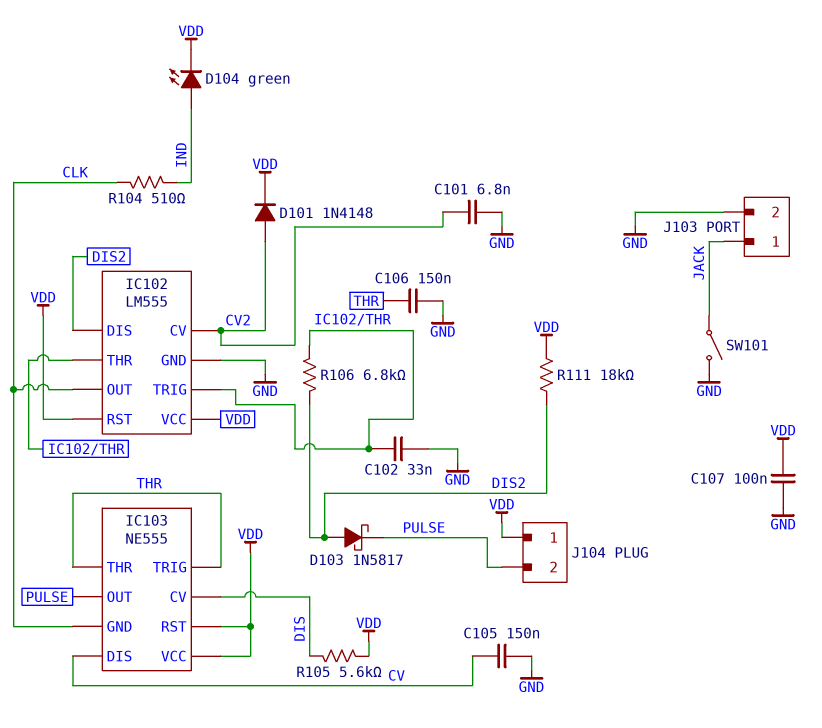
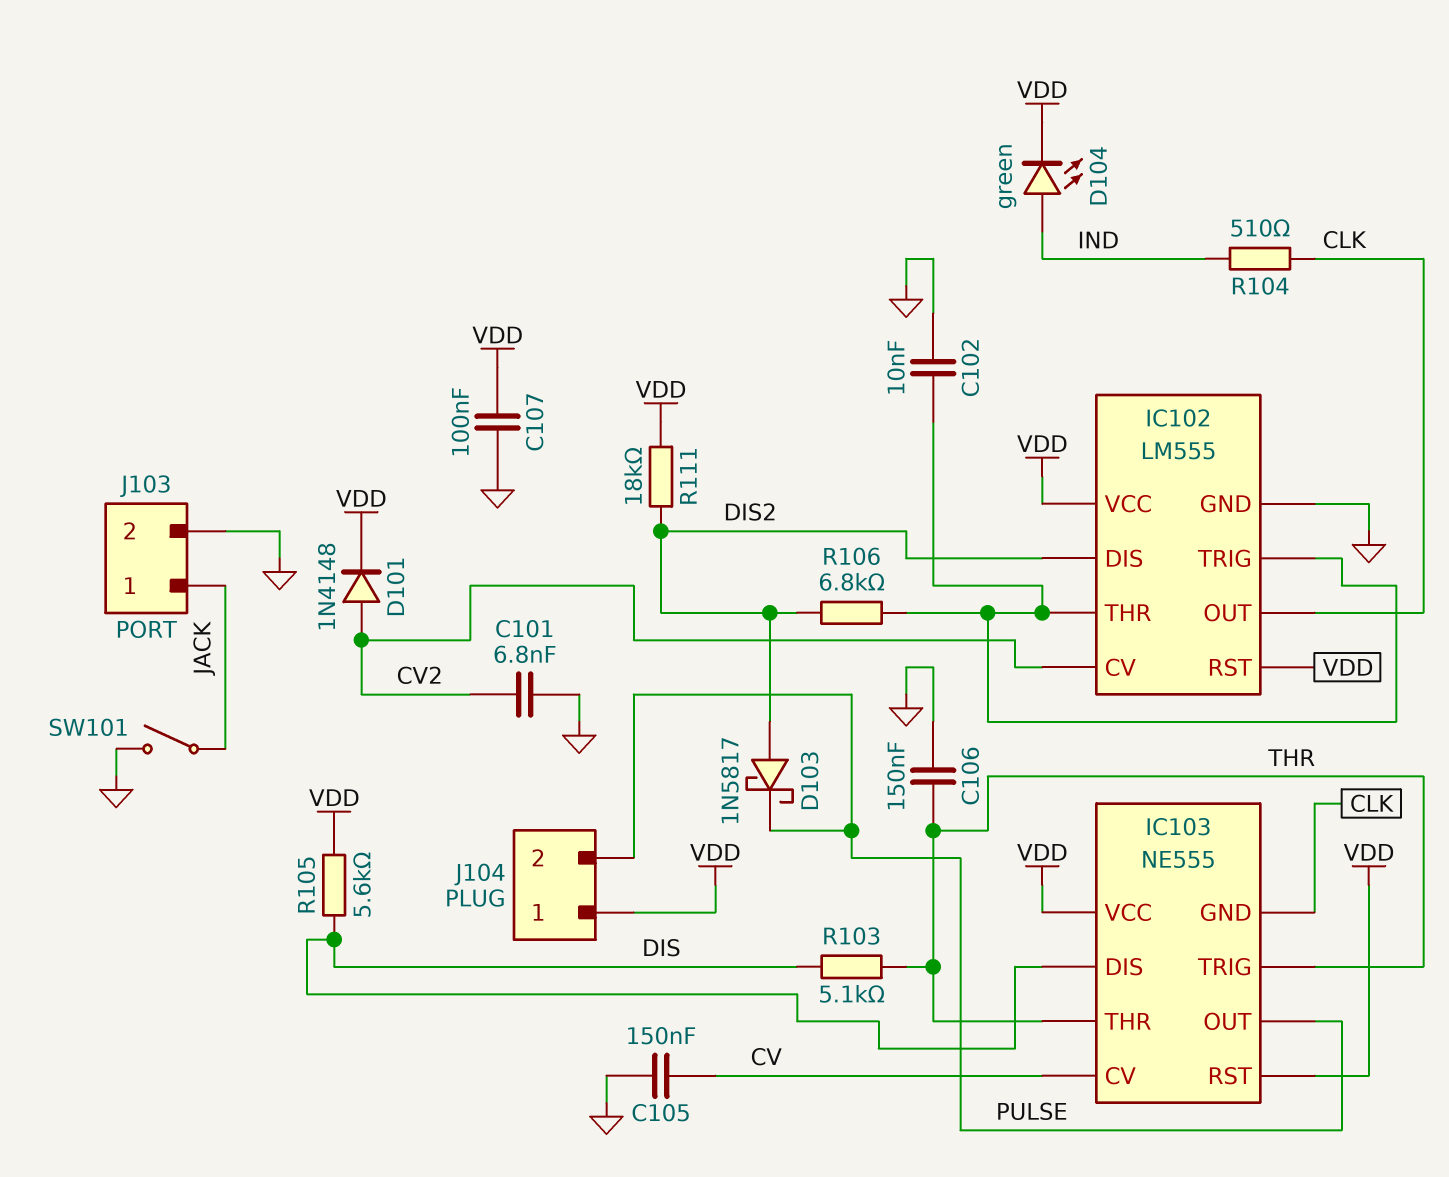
C102: 33nF (GND, IC102/THR) -> 10nF (GND, IC102/THR)
IC103 pin CV: DIS -> CV
IC103 pin DIS: CV -> DIS
R103: none -> 5.1k (DIS, THR)

